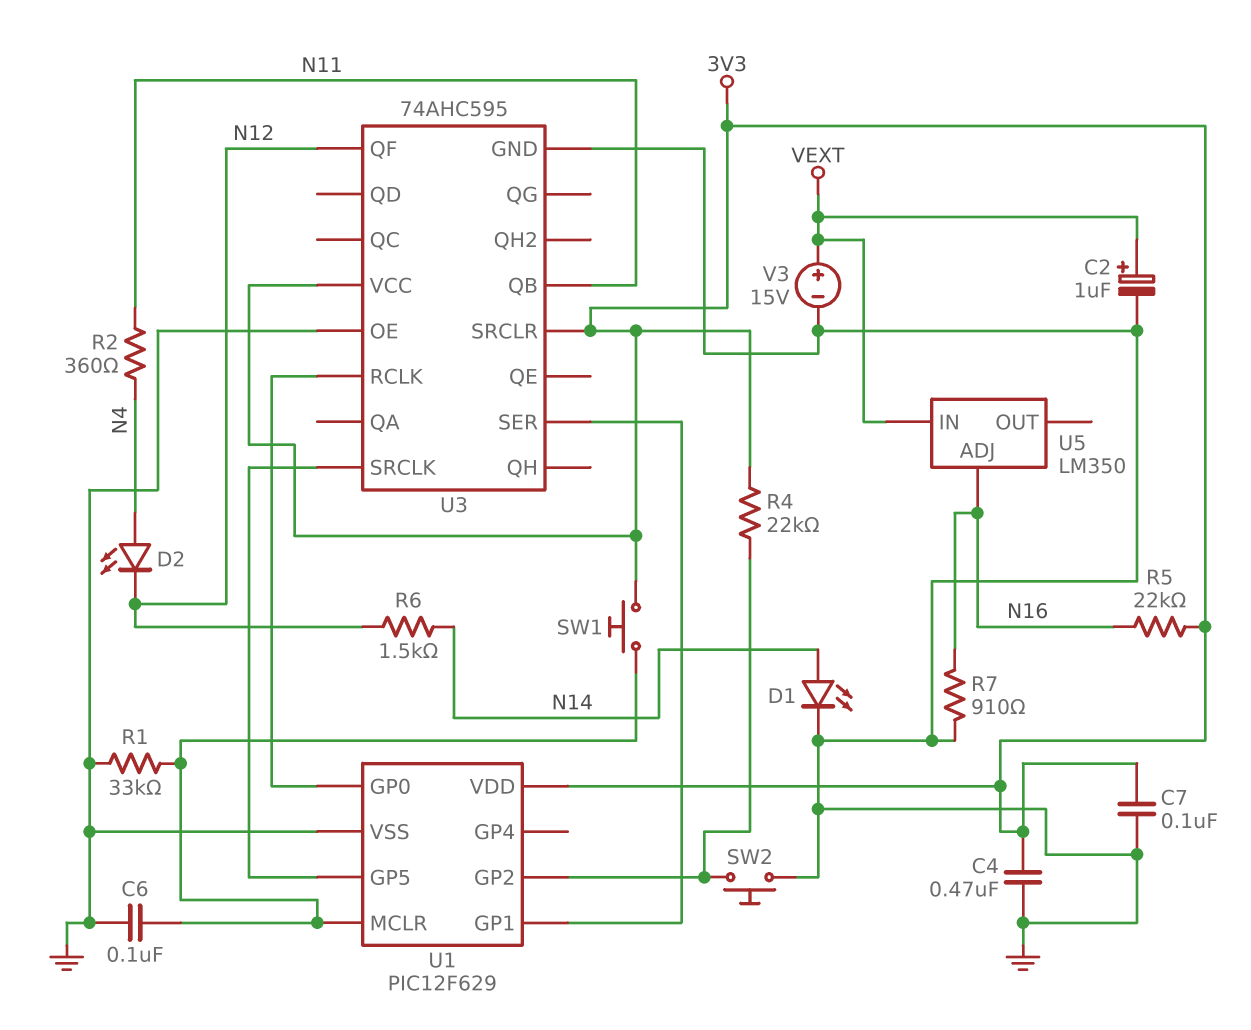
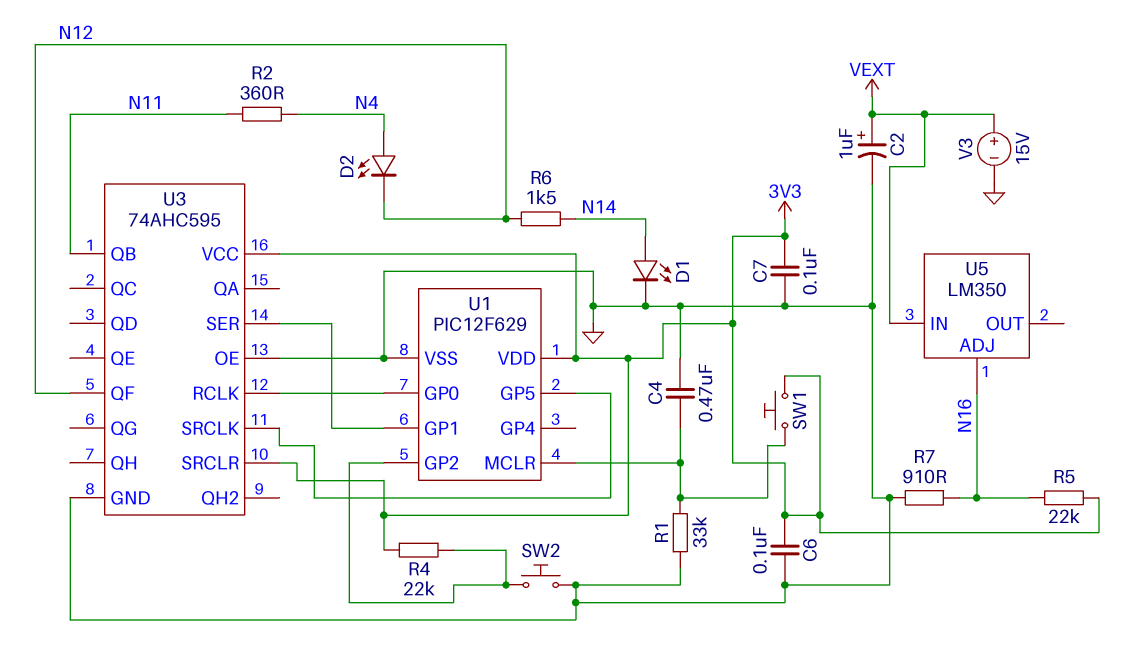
C4: 470nF (3V3, GND) -> 470nF (GND, U1/MCLR)
C6: 100nF (GND, U1/MCLR) -> 100nF (3V3, GND)

